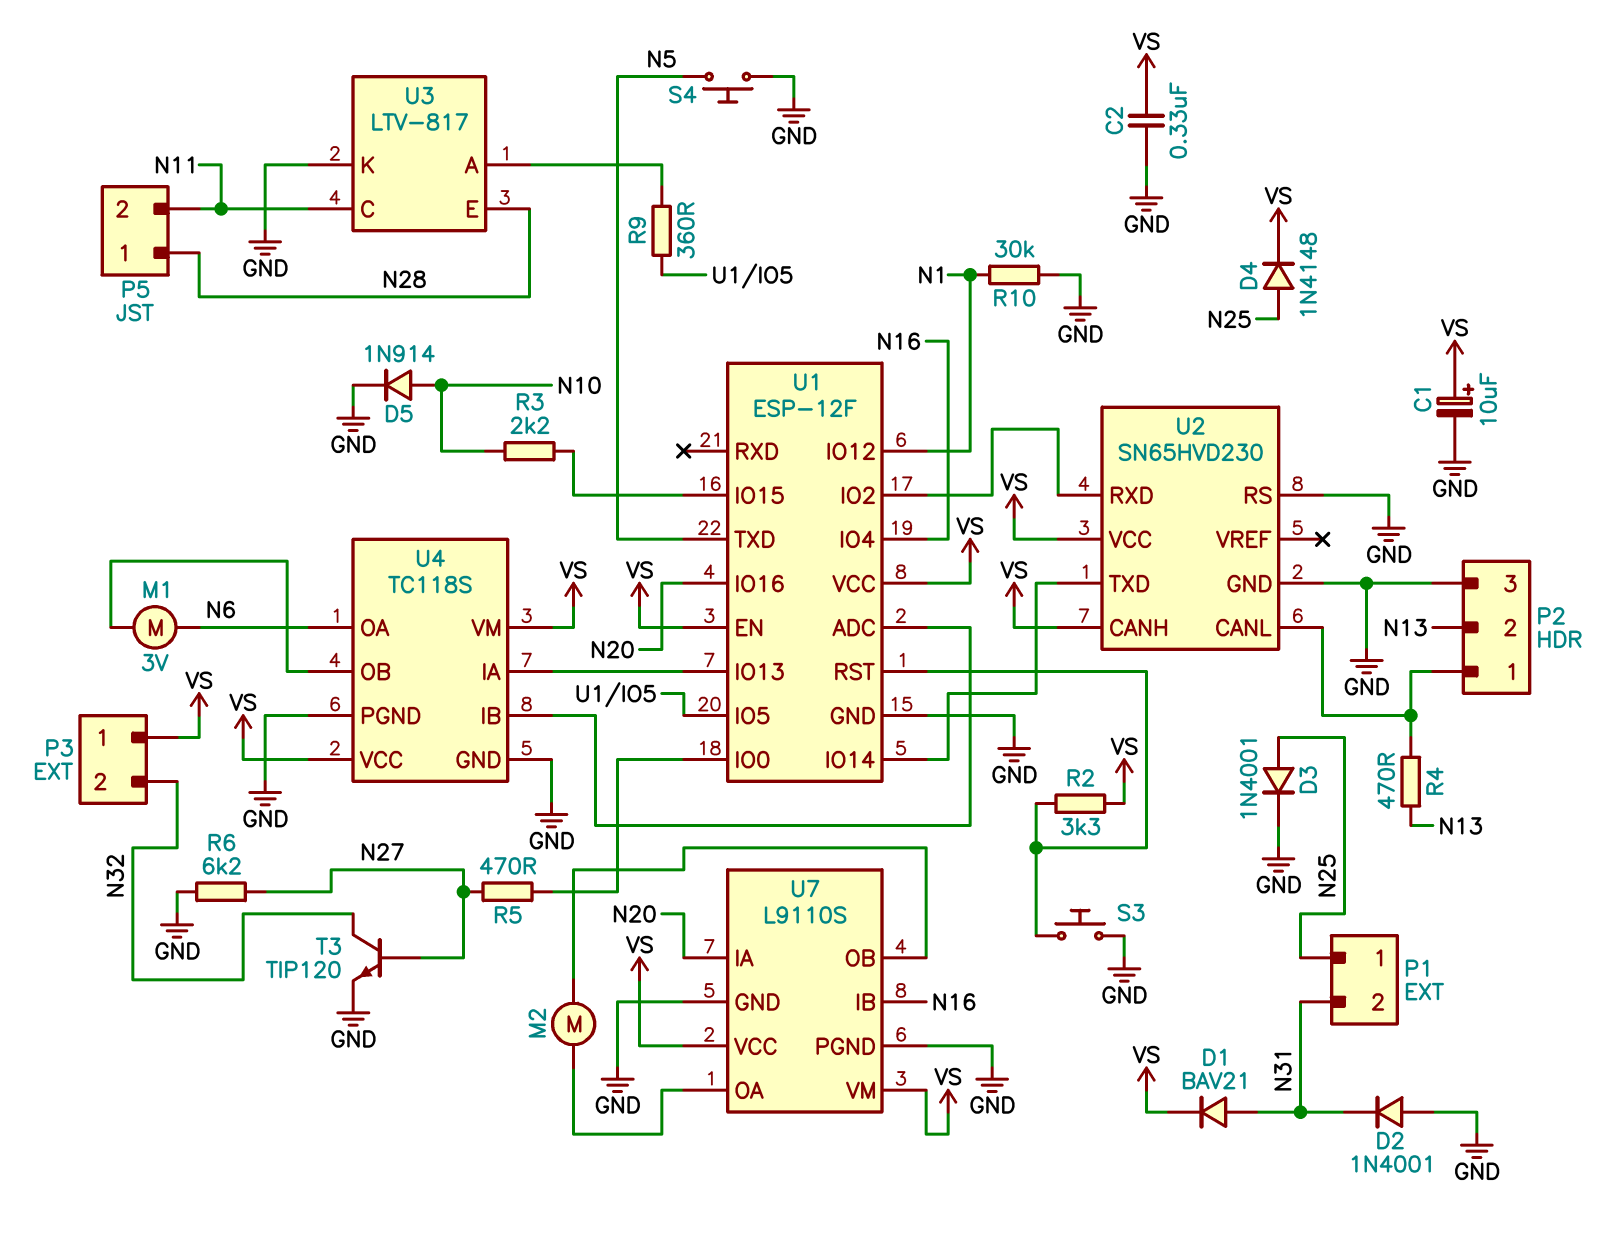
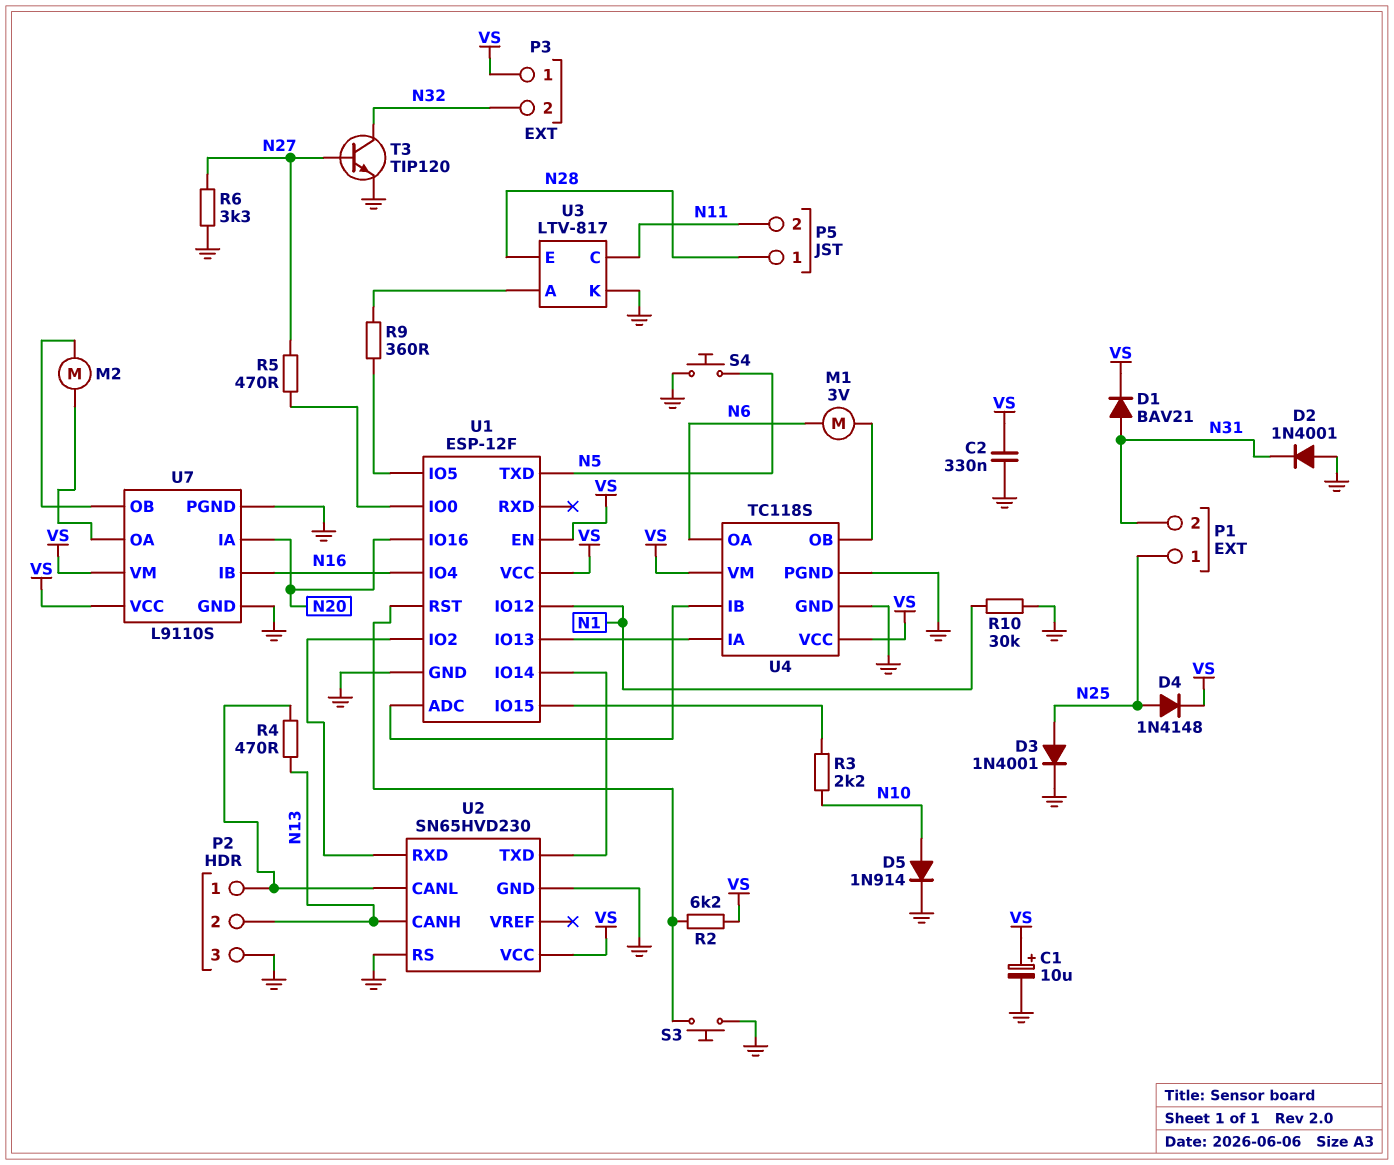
R2: 3.3k (U1/RST, VS) -> 6.2k (U1/RST, VS)
R6: 6.2k (GND, N27) -> 3.3k (GND, N27)
U2 pin CANH: VS -> N13

